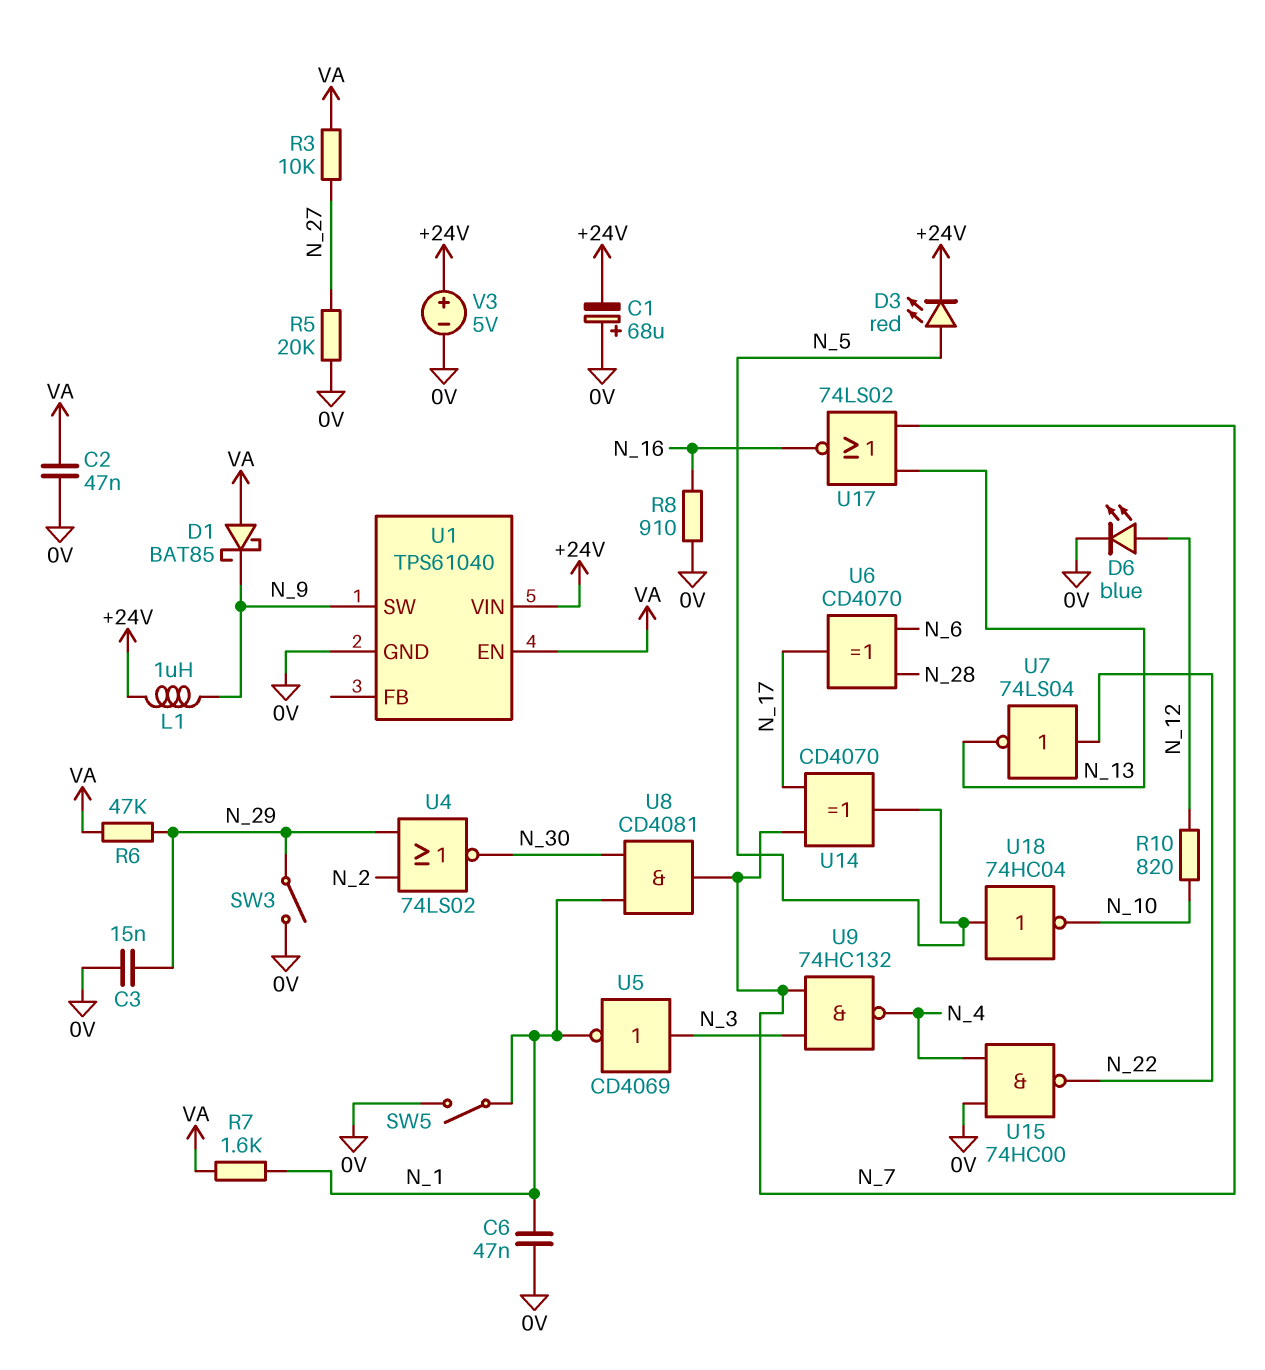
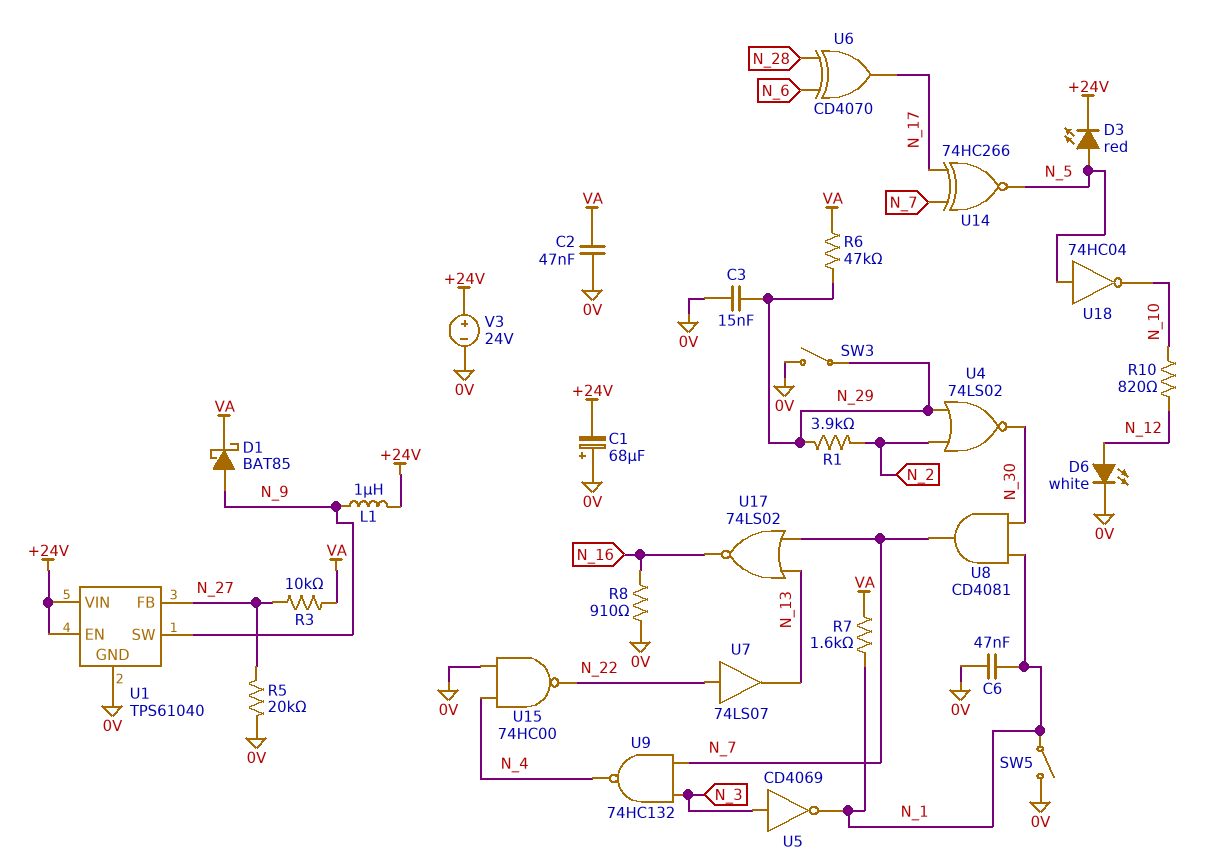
D1: schottky BAT85 (A VA, K N_9) -> schottky BAT85 (A N_9, K VA)
D6: LED blue (A N_12, K 0V) -> LED white (A N_12, K 0V)
R1: none -> 3.9k (N_2, N_29)
U1 pin EN: VA -> +24V
U1 pin FB: none -> N_27
U7: NOT 74LS04 (in N_22, out N_13) -> buffer 74LS07 (in N_22, out N_13)
U14: XOR CD4070 (in N_7, in N_17, out N_5) -> XNOR 74HC266 (in N_7, in N_17, out N_5)
V3: 5V (plus +24V, minus 0V) -> 24V (plus +24V, minus 0V)

